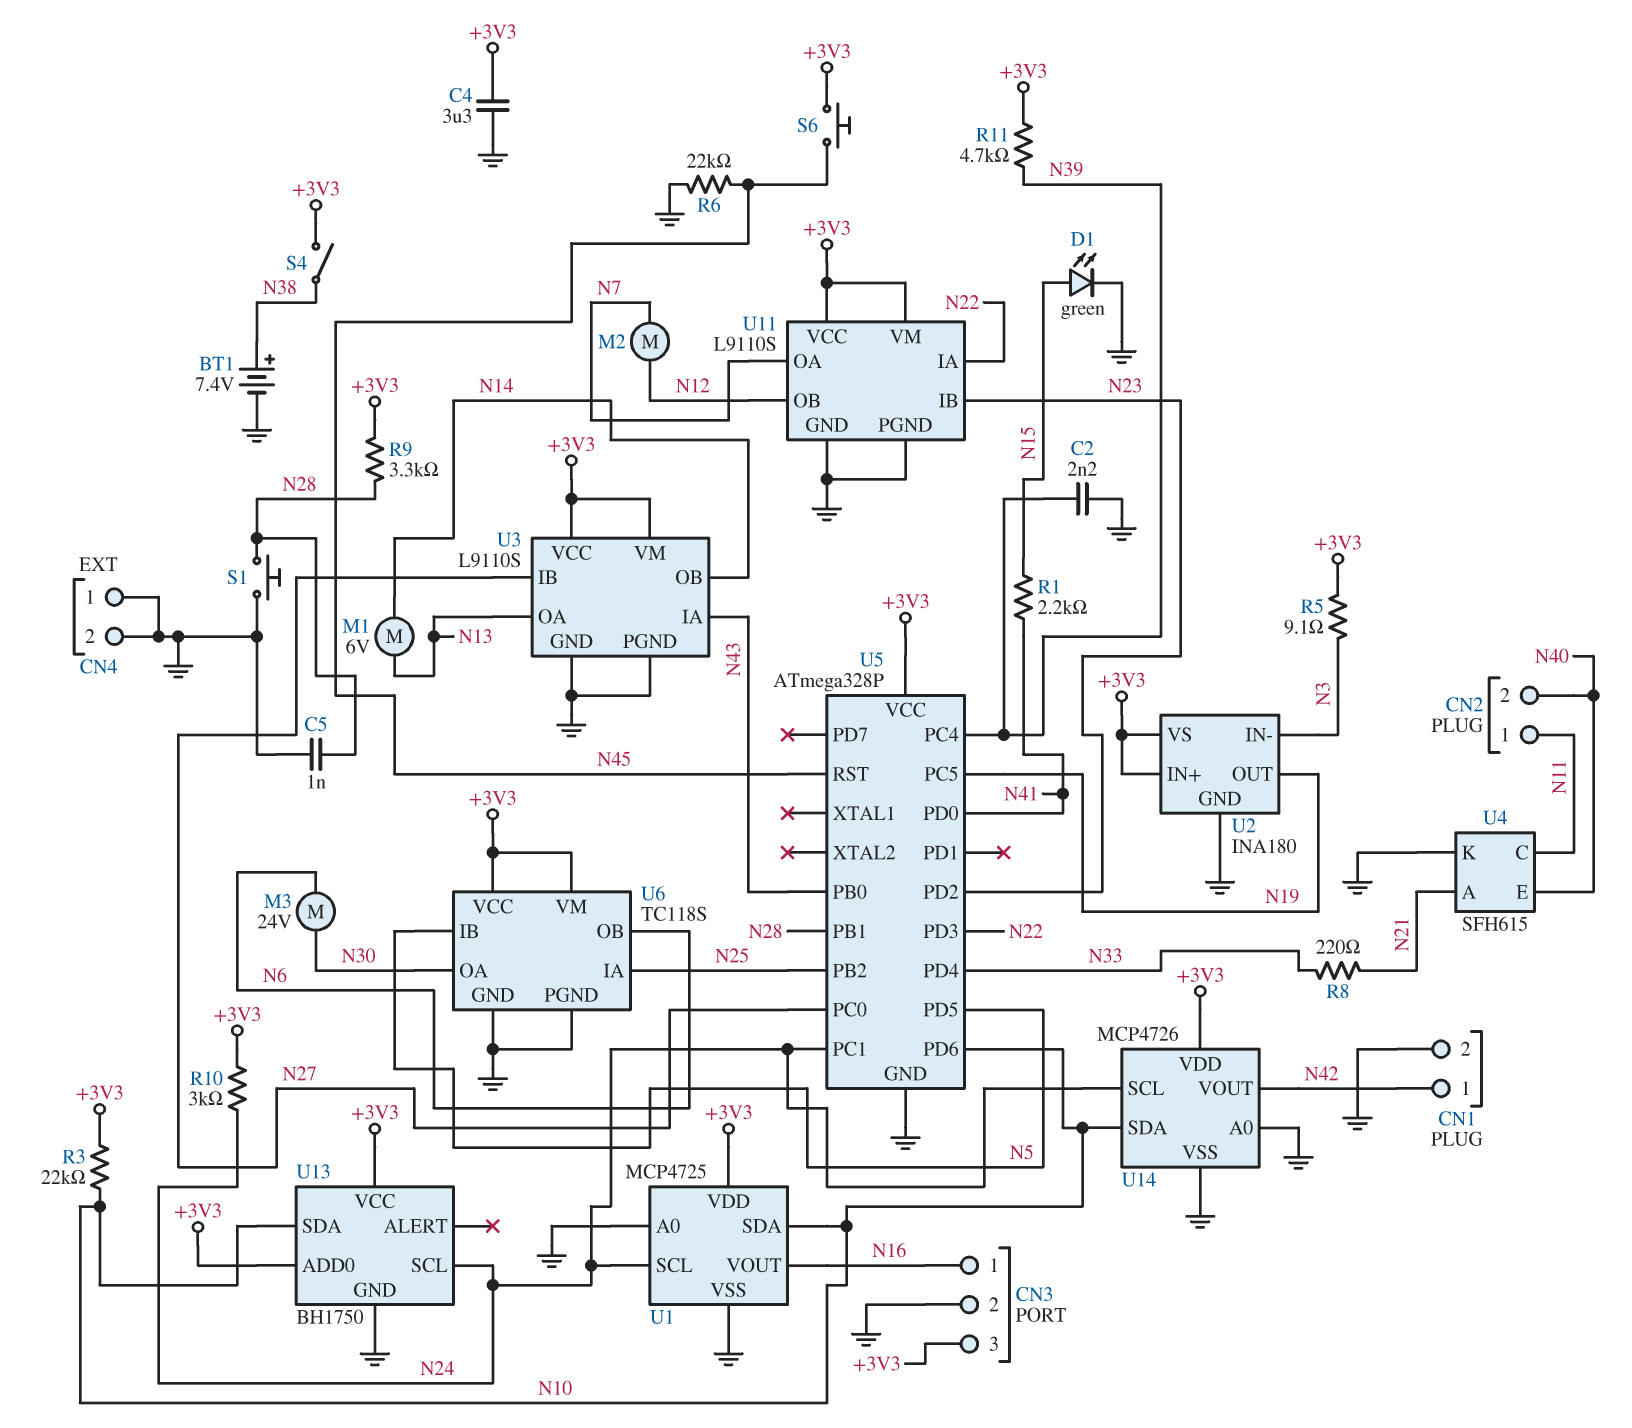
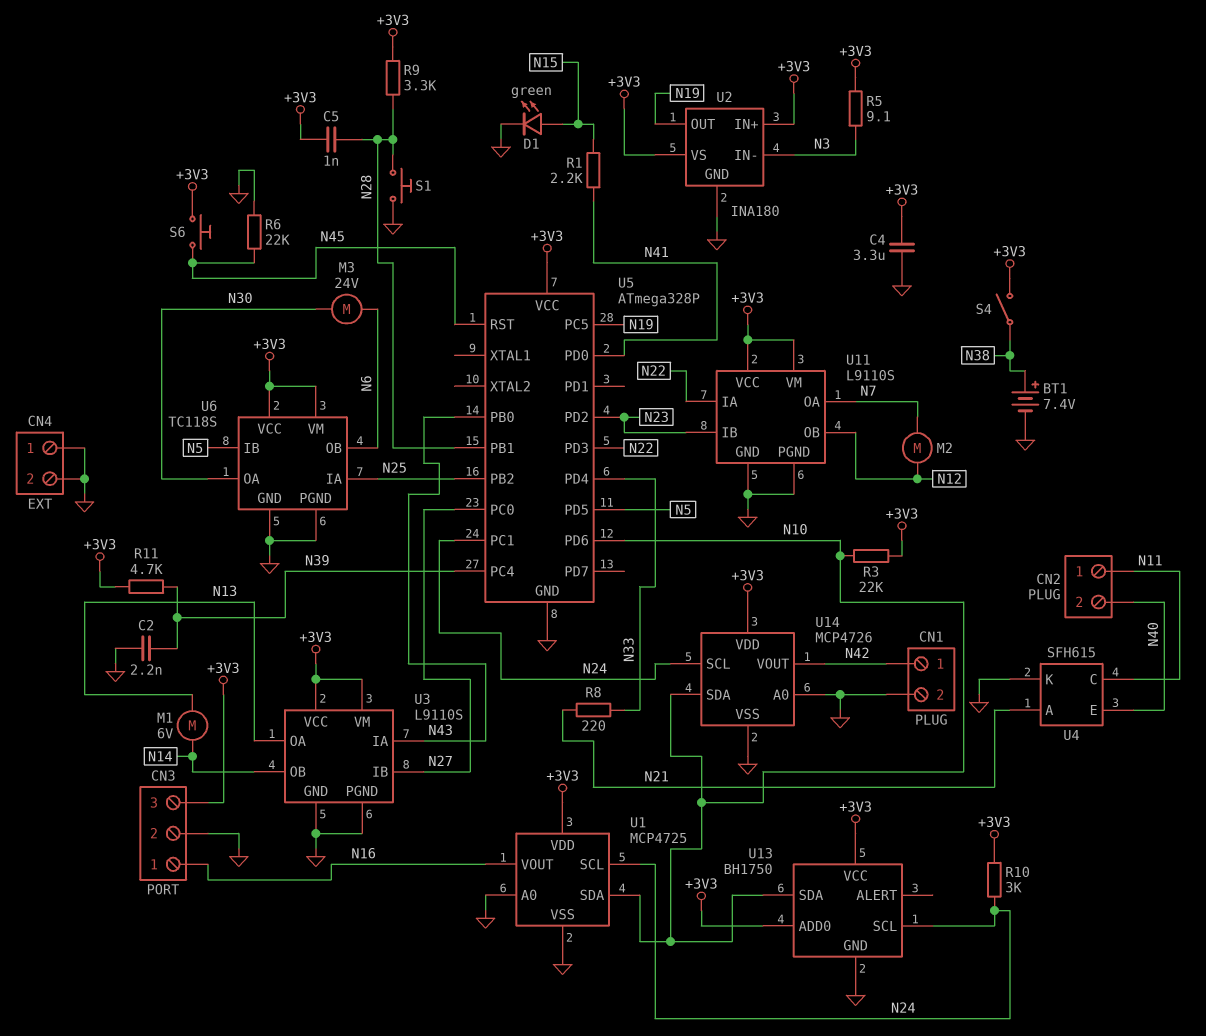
C5: 1nF (GND, N28) -> 1nF (+3V3, N28)

